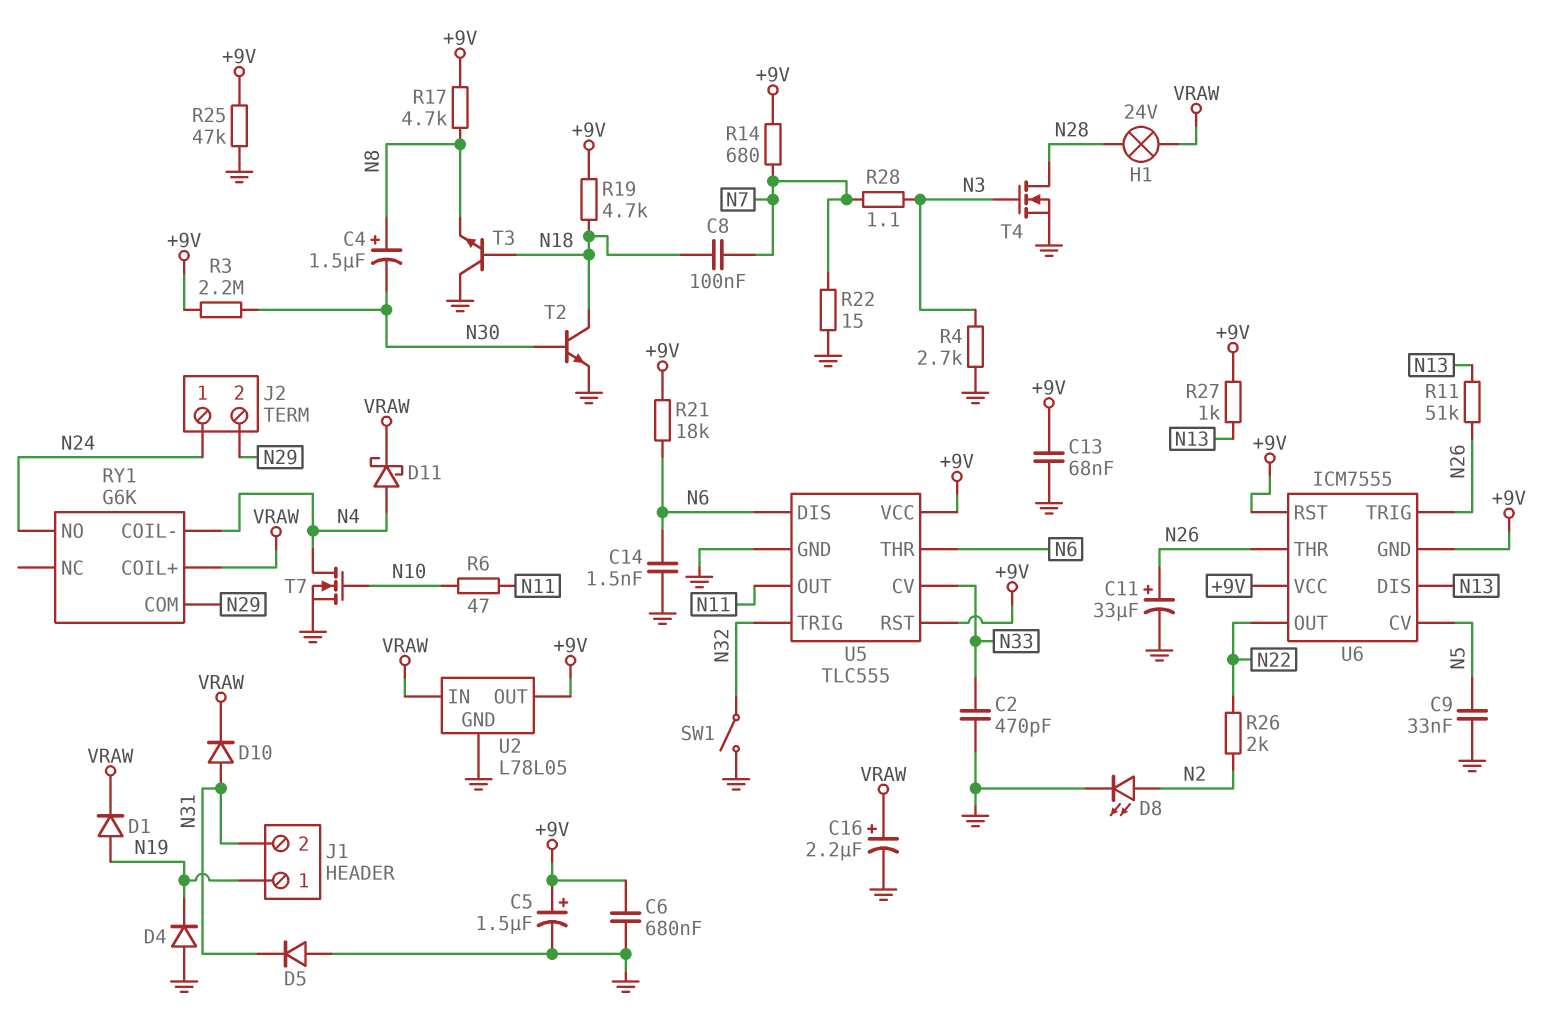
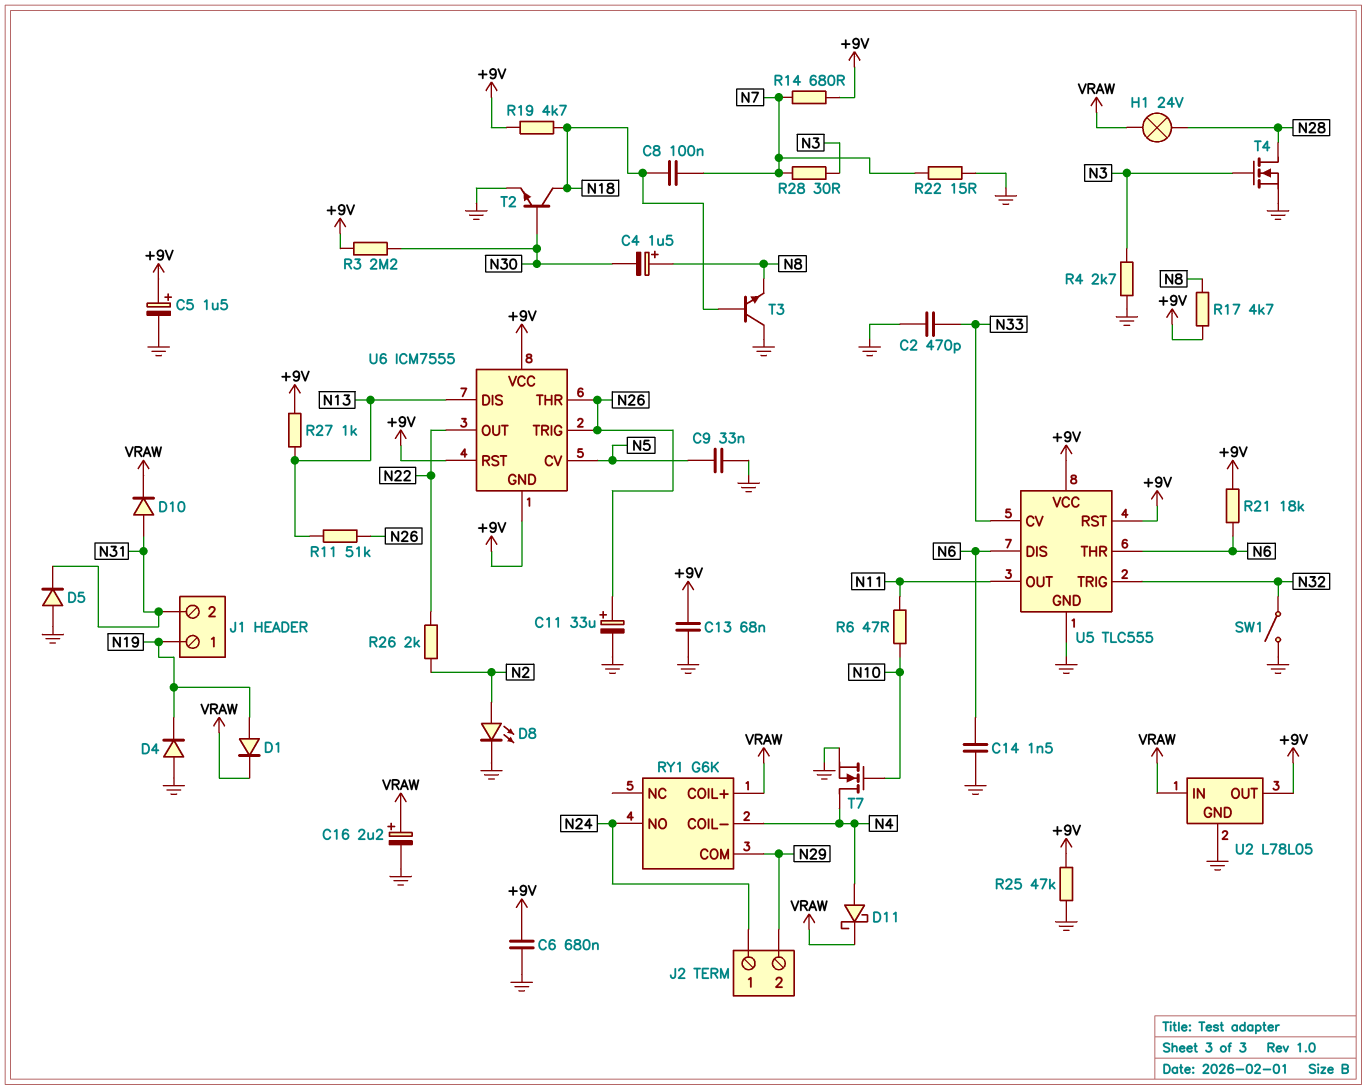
R28: 1.1 (N3, N7) -> 30 (N3, N7)

